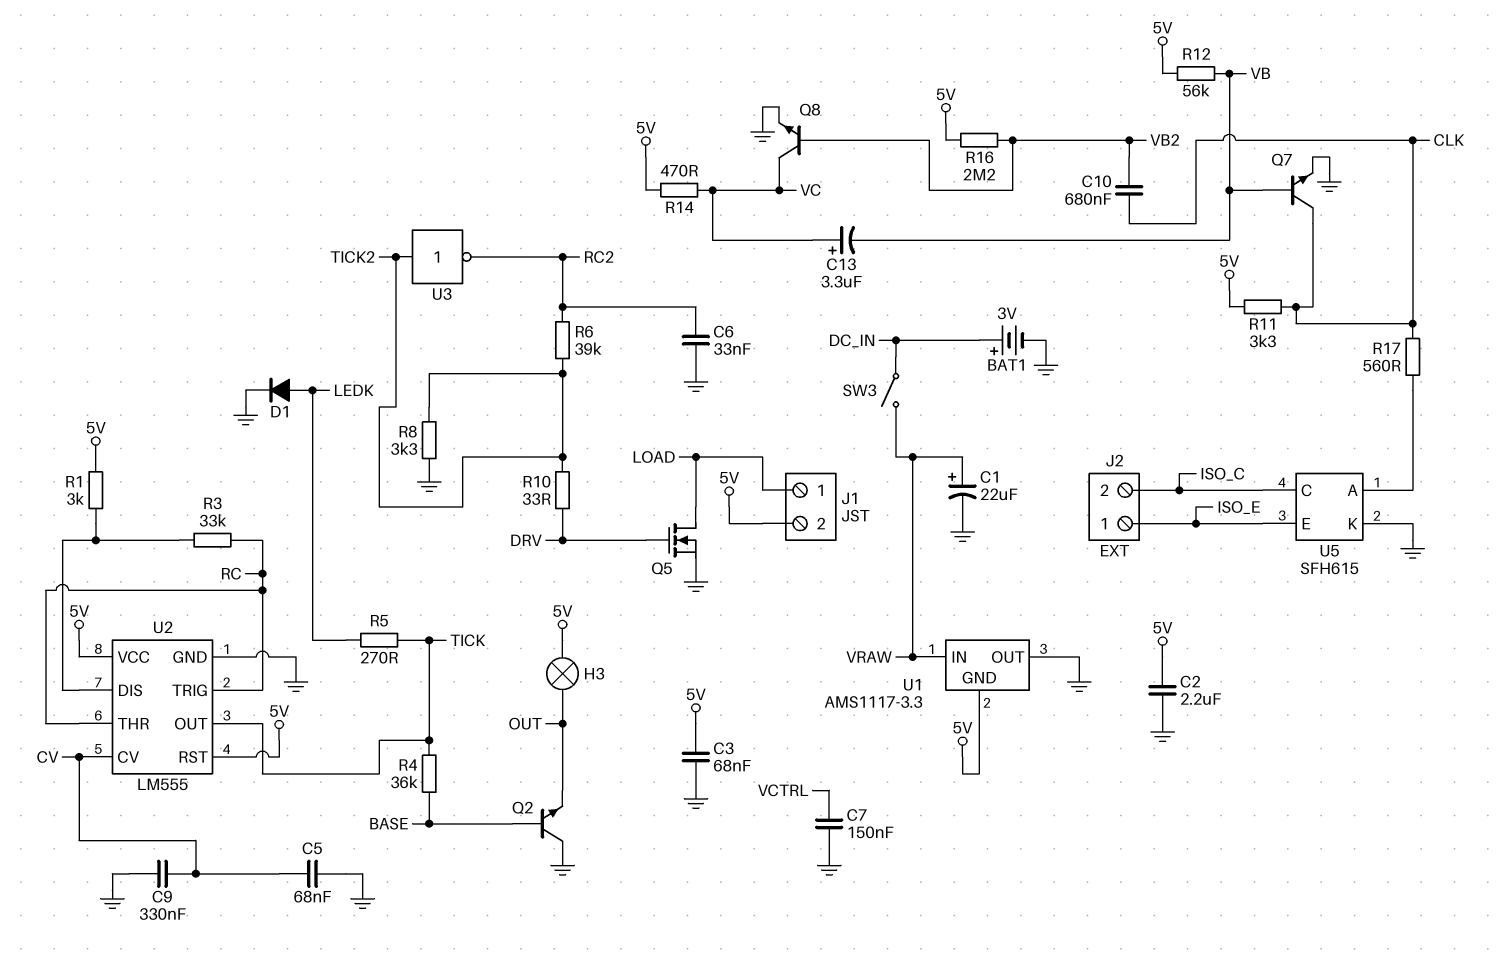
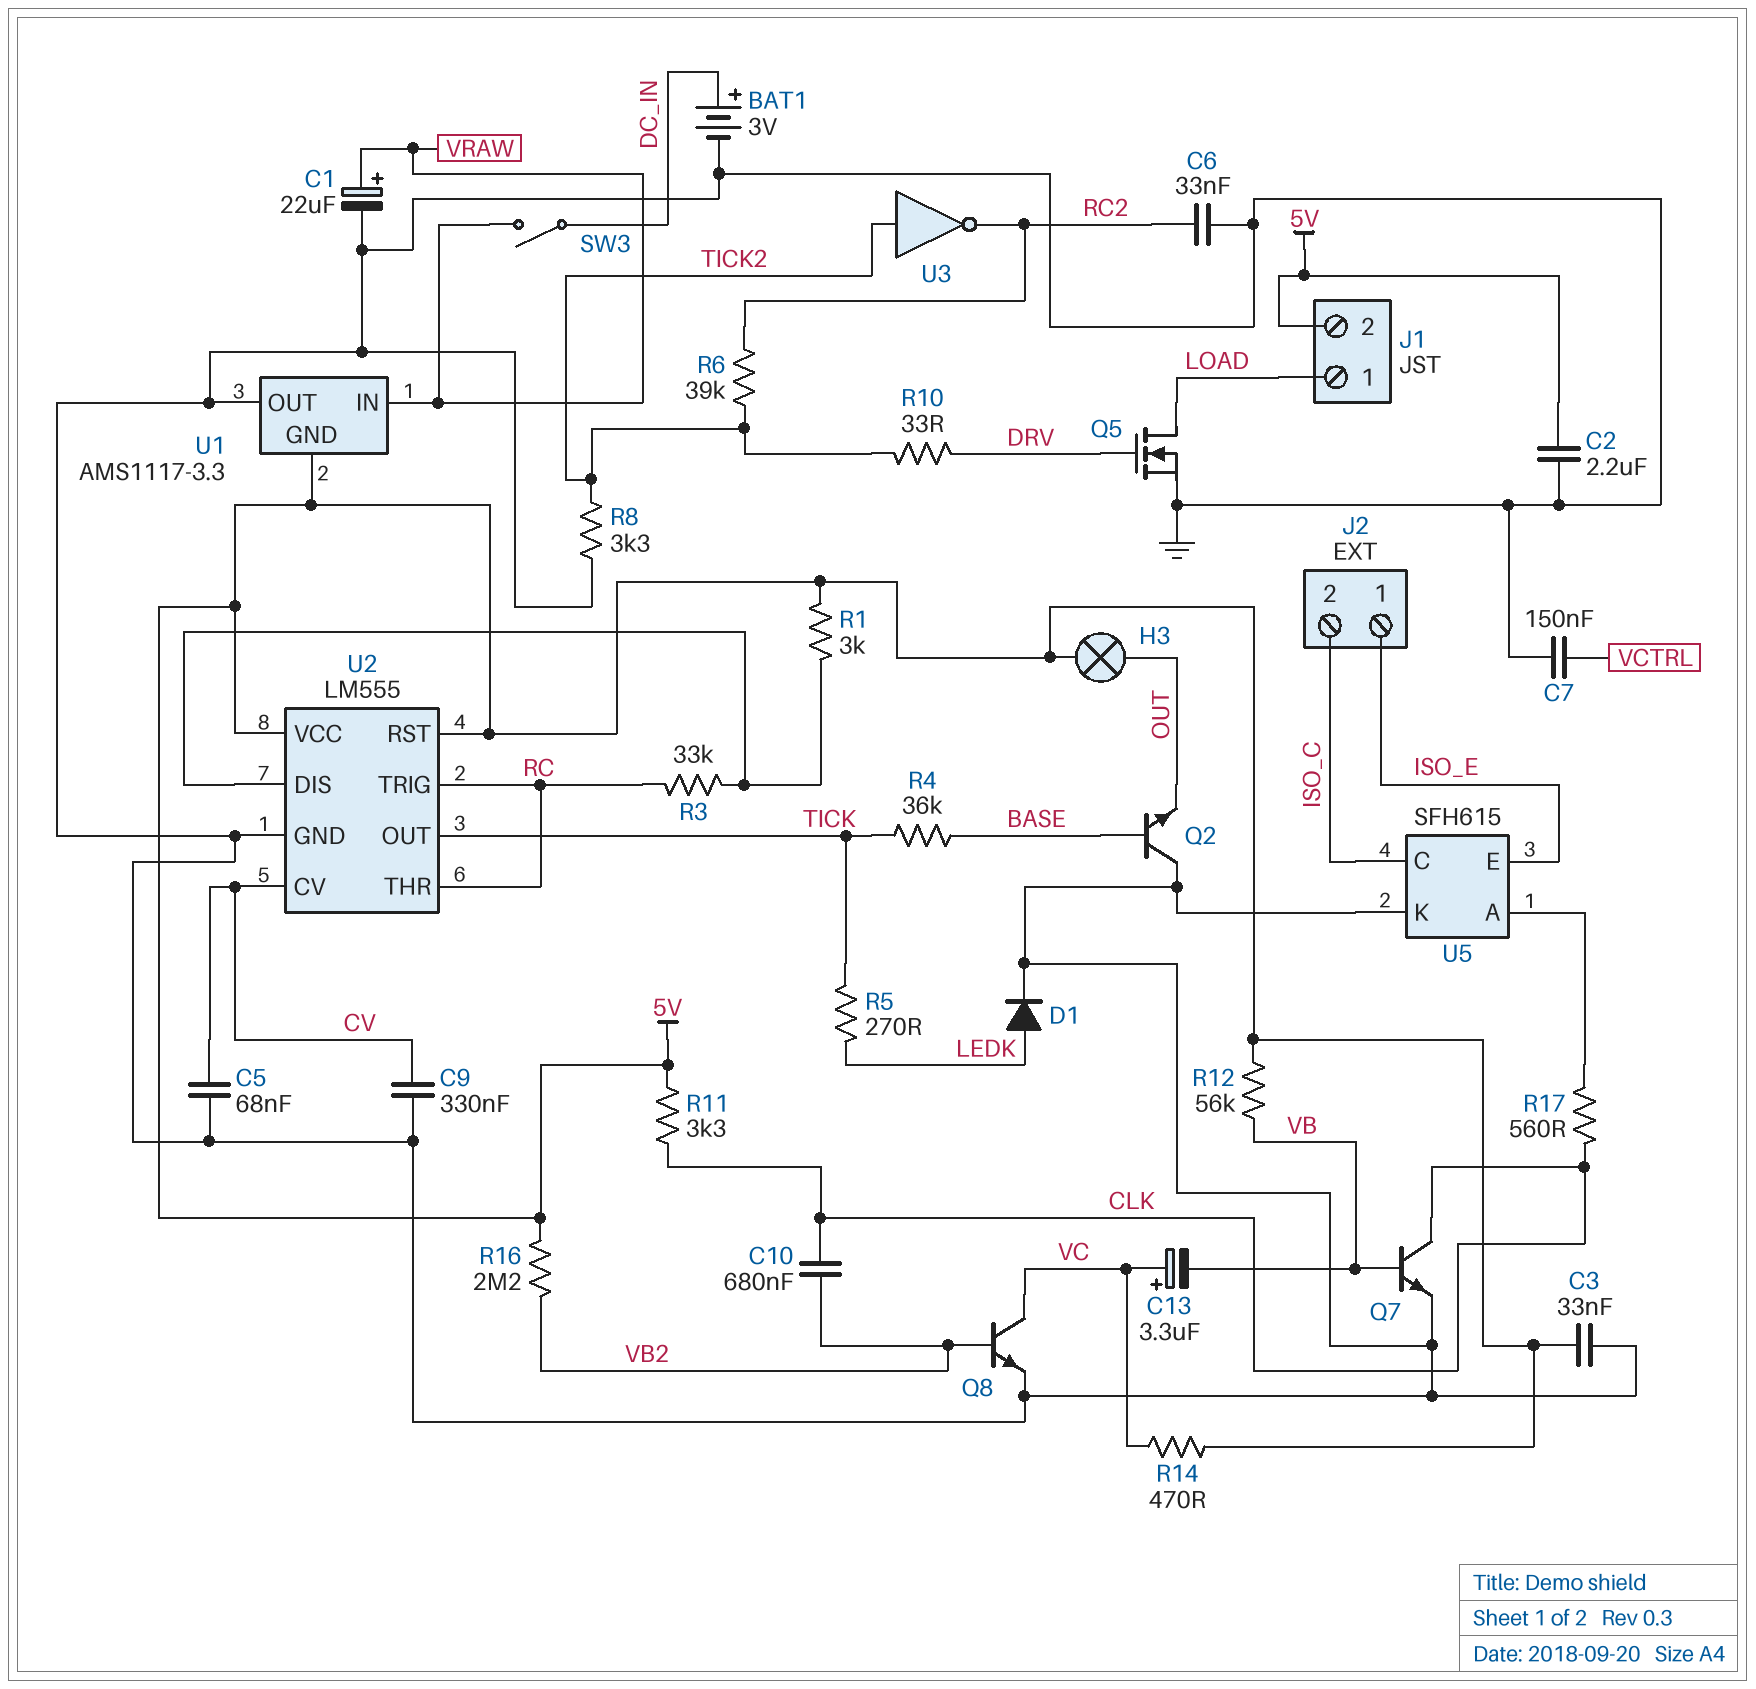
C3: 68nF (5V, GND) -> 33nF (5V, GND)

